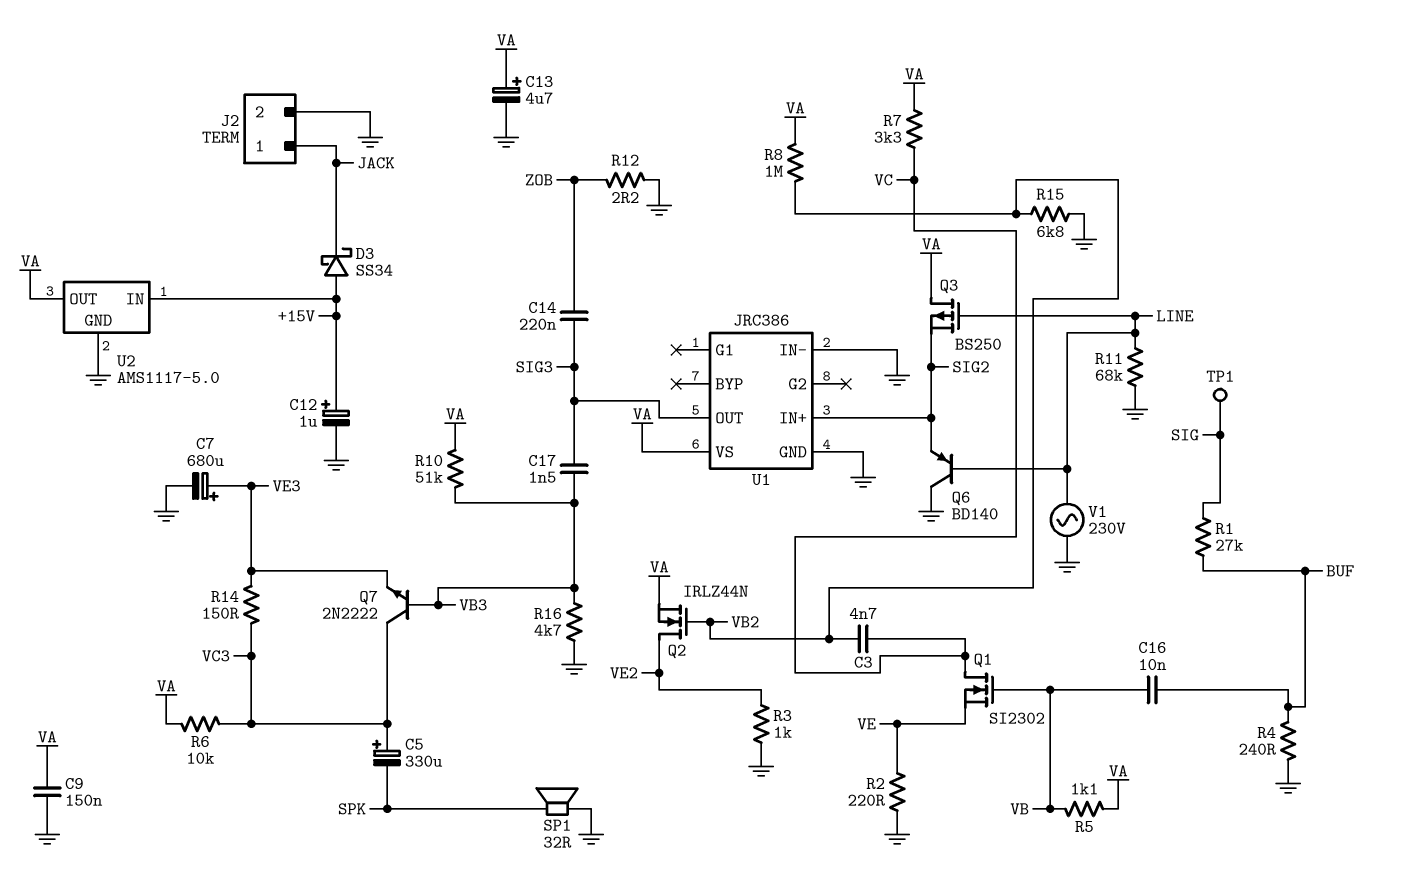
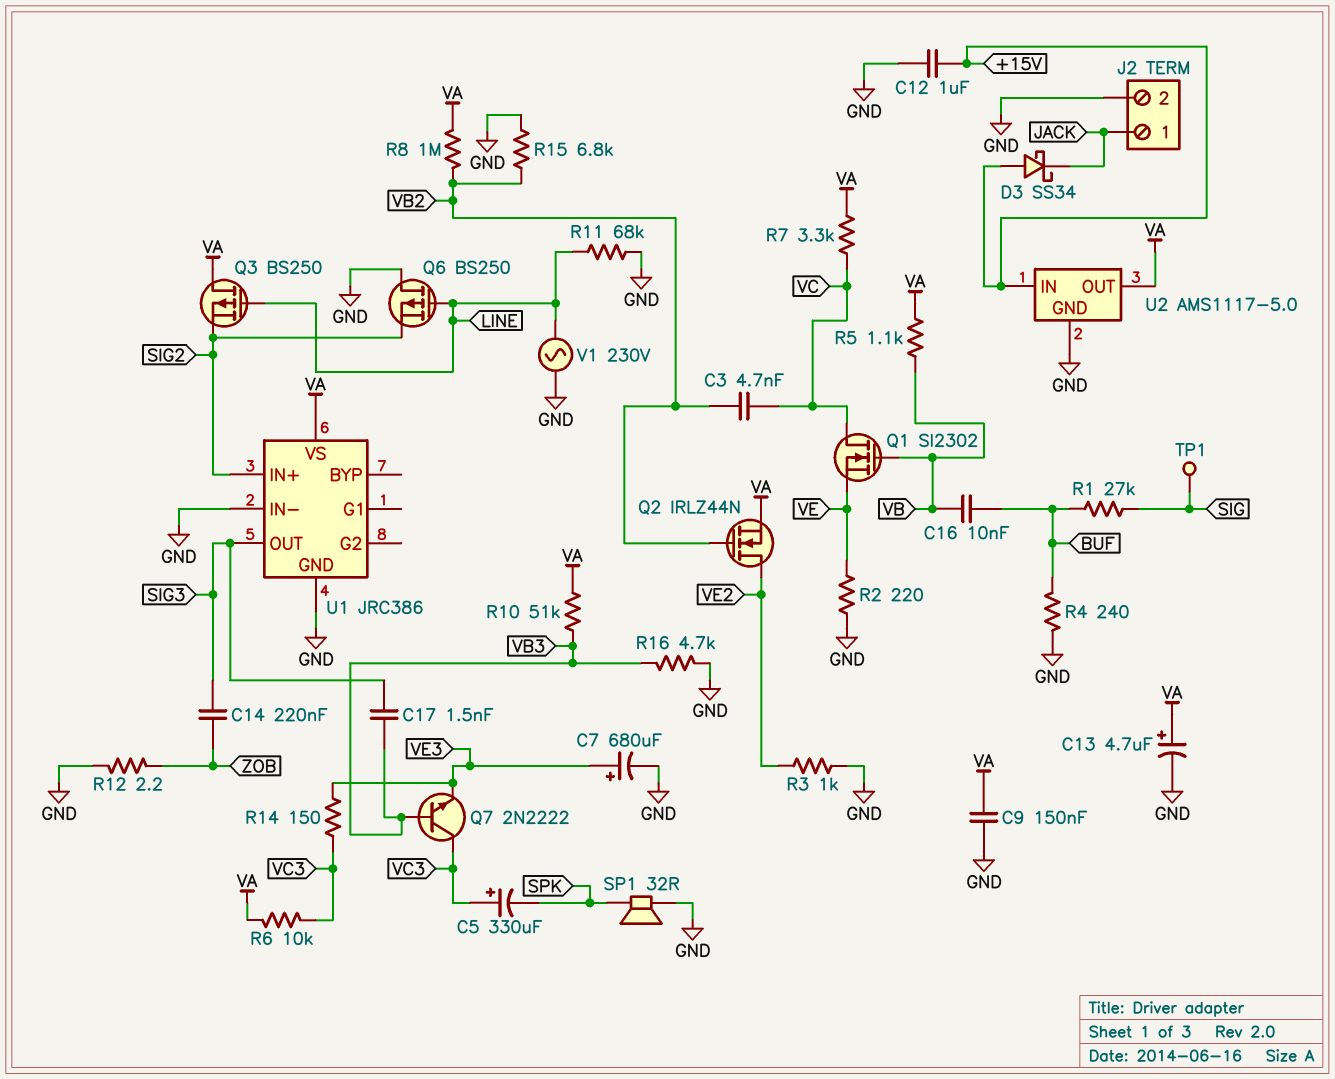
C12: 1uF (plus +15V, minus GND) -> 1uF (+15V, GND)
Q6: PNP BD140 (B LINE, C GND, E SIG2) -> PMOS BS250 (G LINE, D GND, S SIG2)

